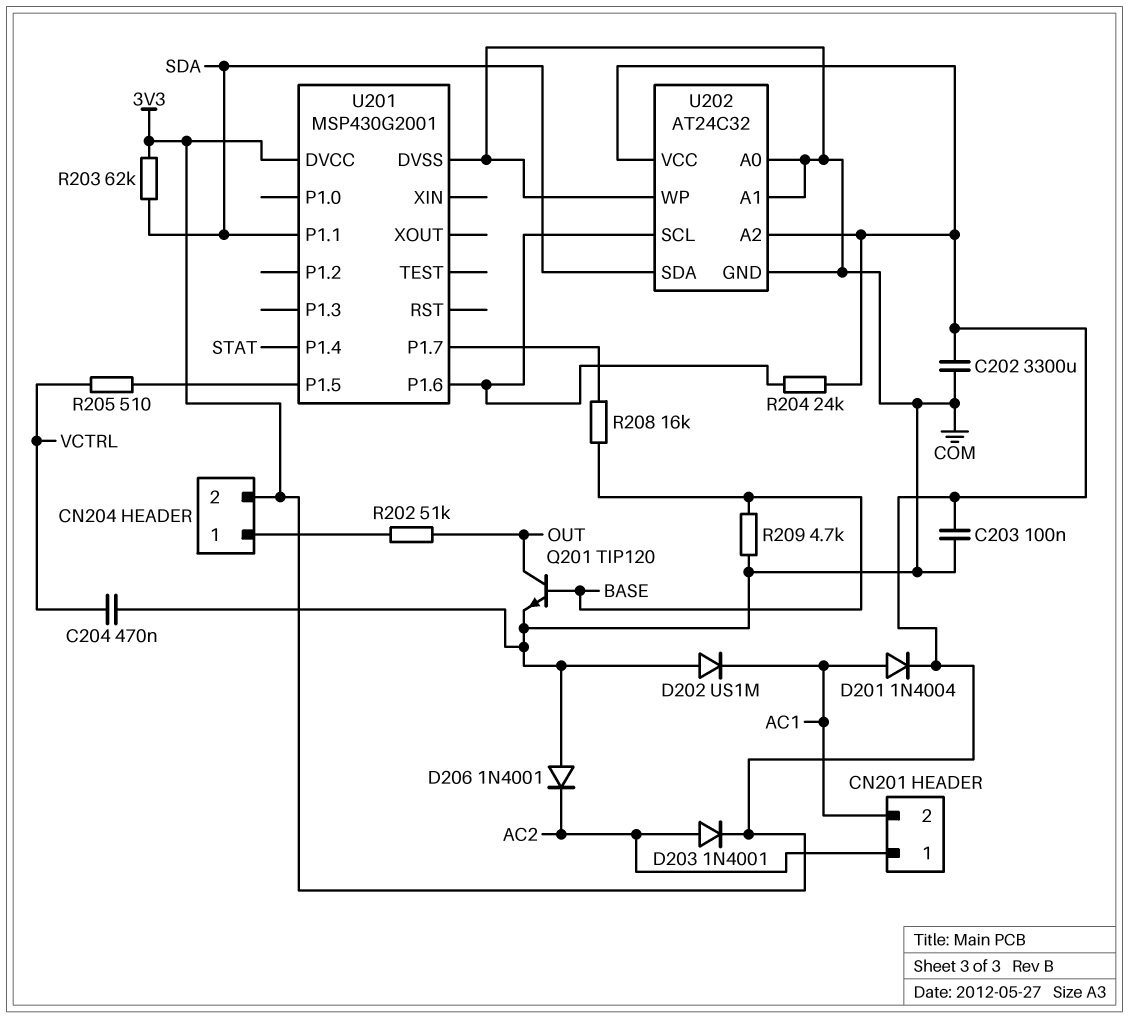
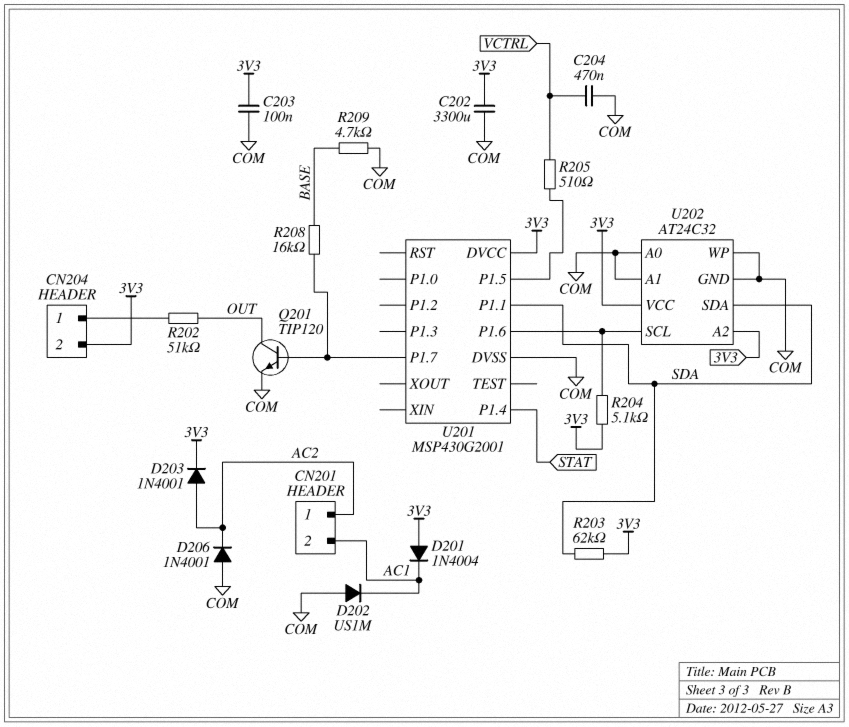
D201: diode 1N4004 (A AC1, K 3V3) -> diode 1N4004 (A 3V3, K AC1)
Q201: NPN TIP120 (B BASE, C OUT, E COM) -> NPN TIP120 (B U201/P1.7, C OUT, E COM)
R204: 24k (3V3, U201/P1.6) -> 5.1k (3V3, U201/P1.6)

